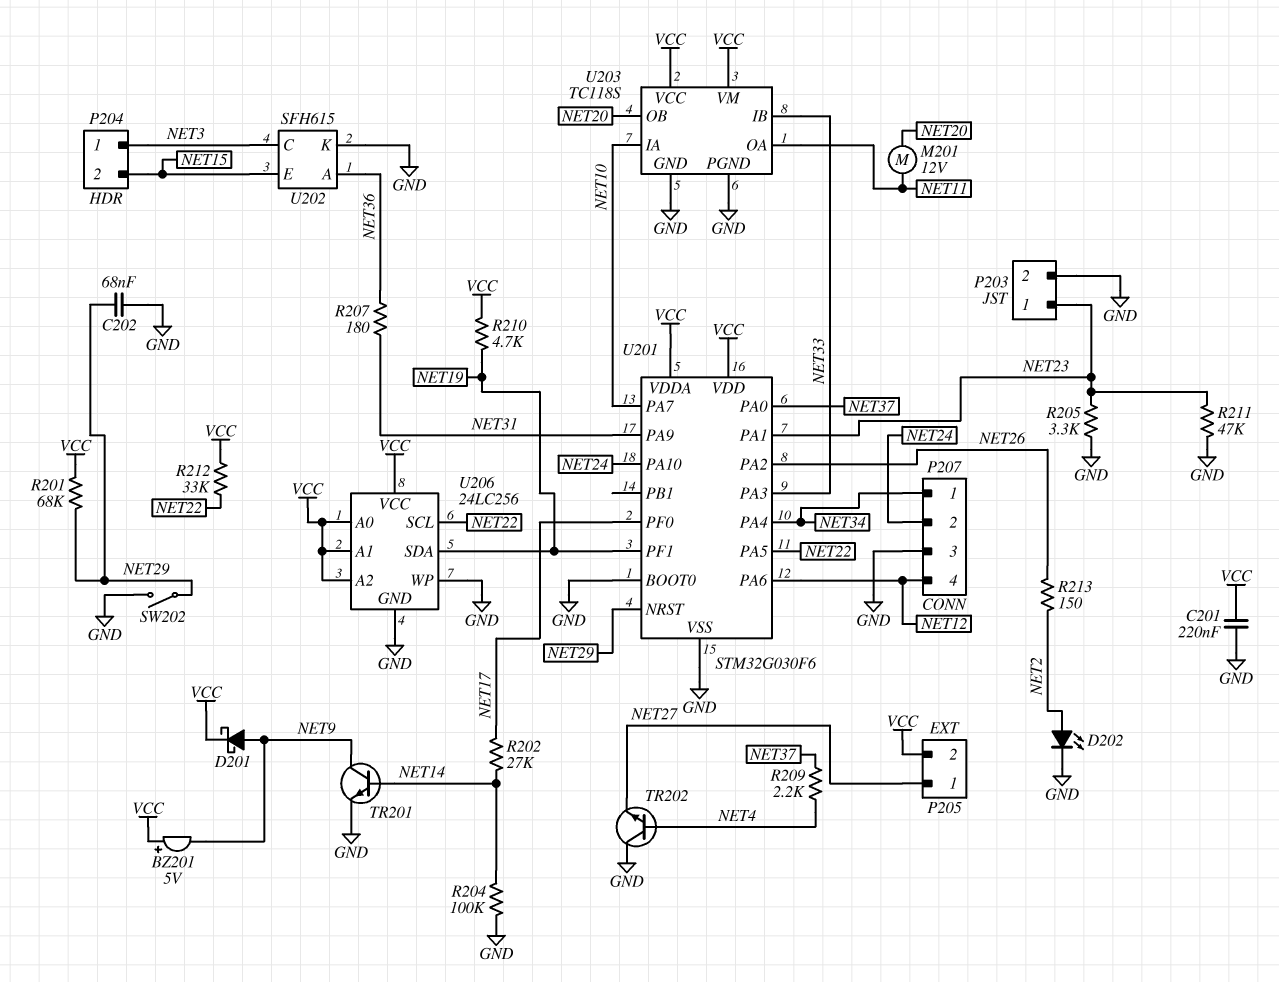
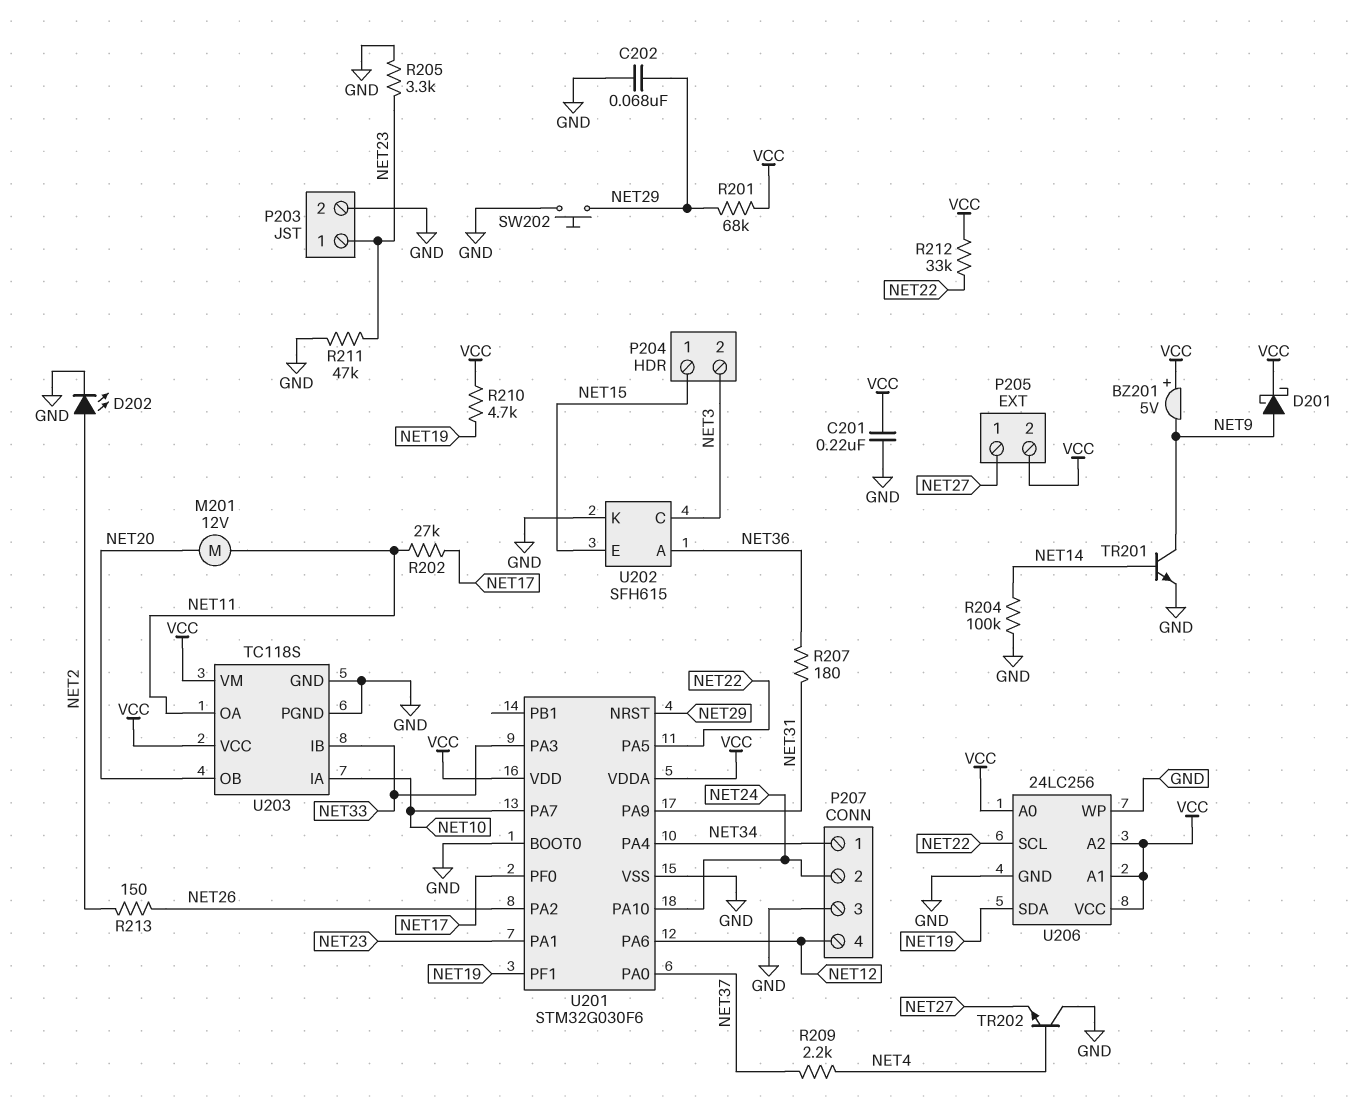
P204 pin 1: NET3 -> NET15
P204 pin 2: NET15 -> NET3
R202: 27k (NET14, NET17) -> 27k (NET11, NET17)
SW202: switch (GND, NET29) -> button (GND, NET29)

